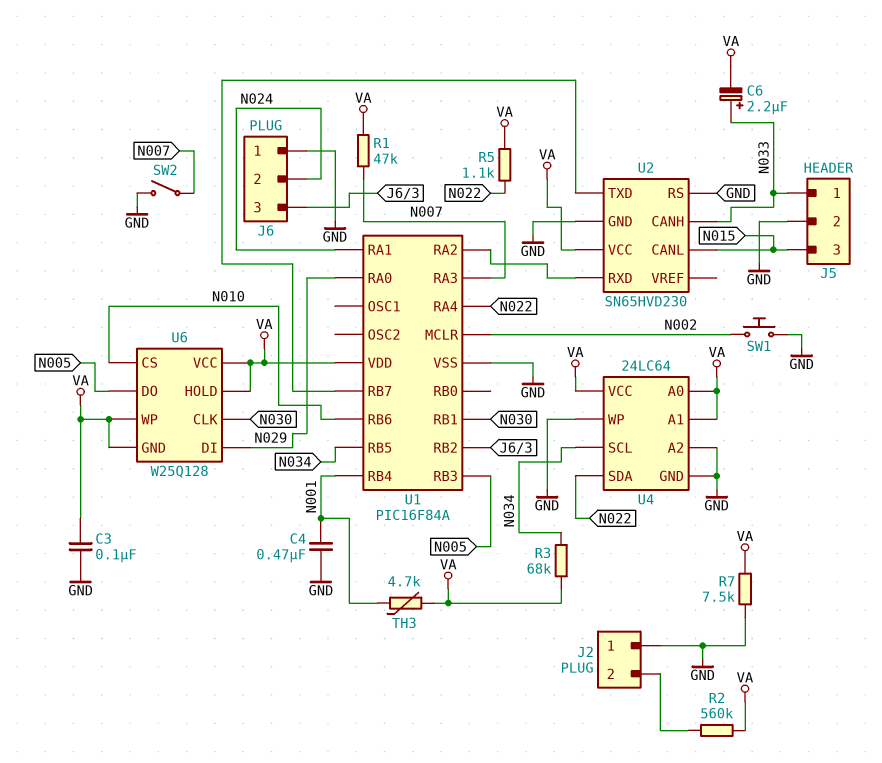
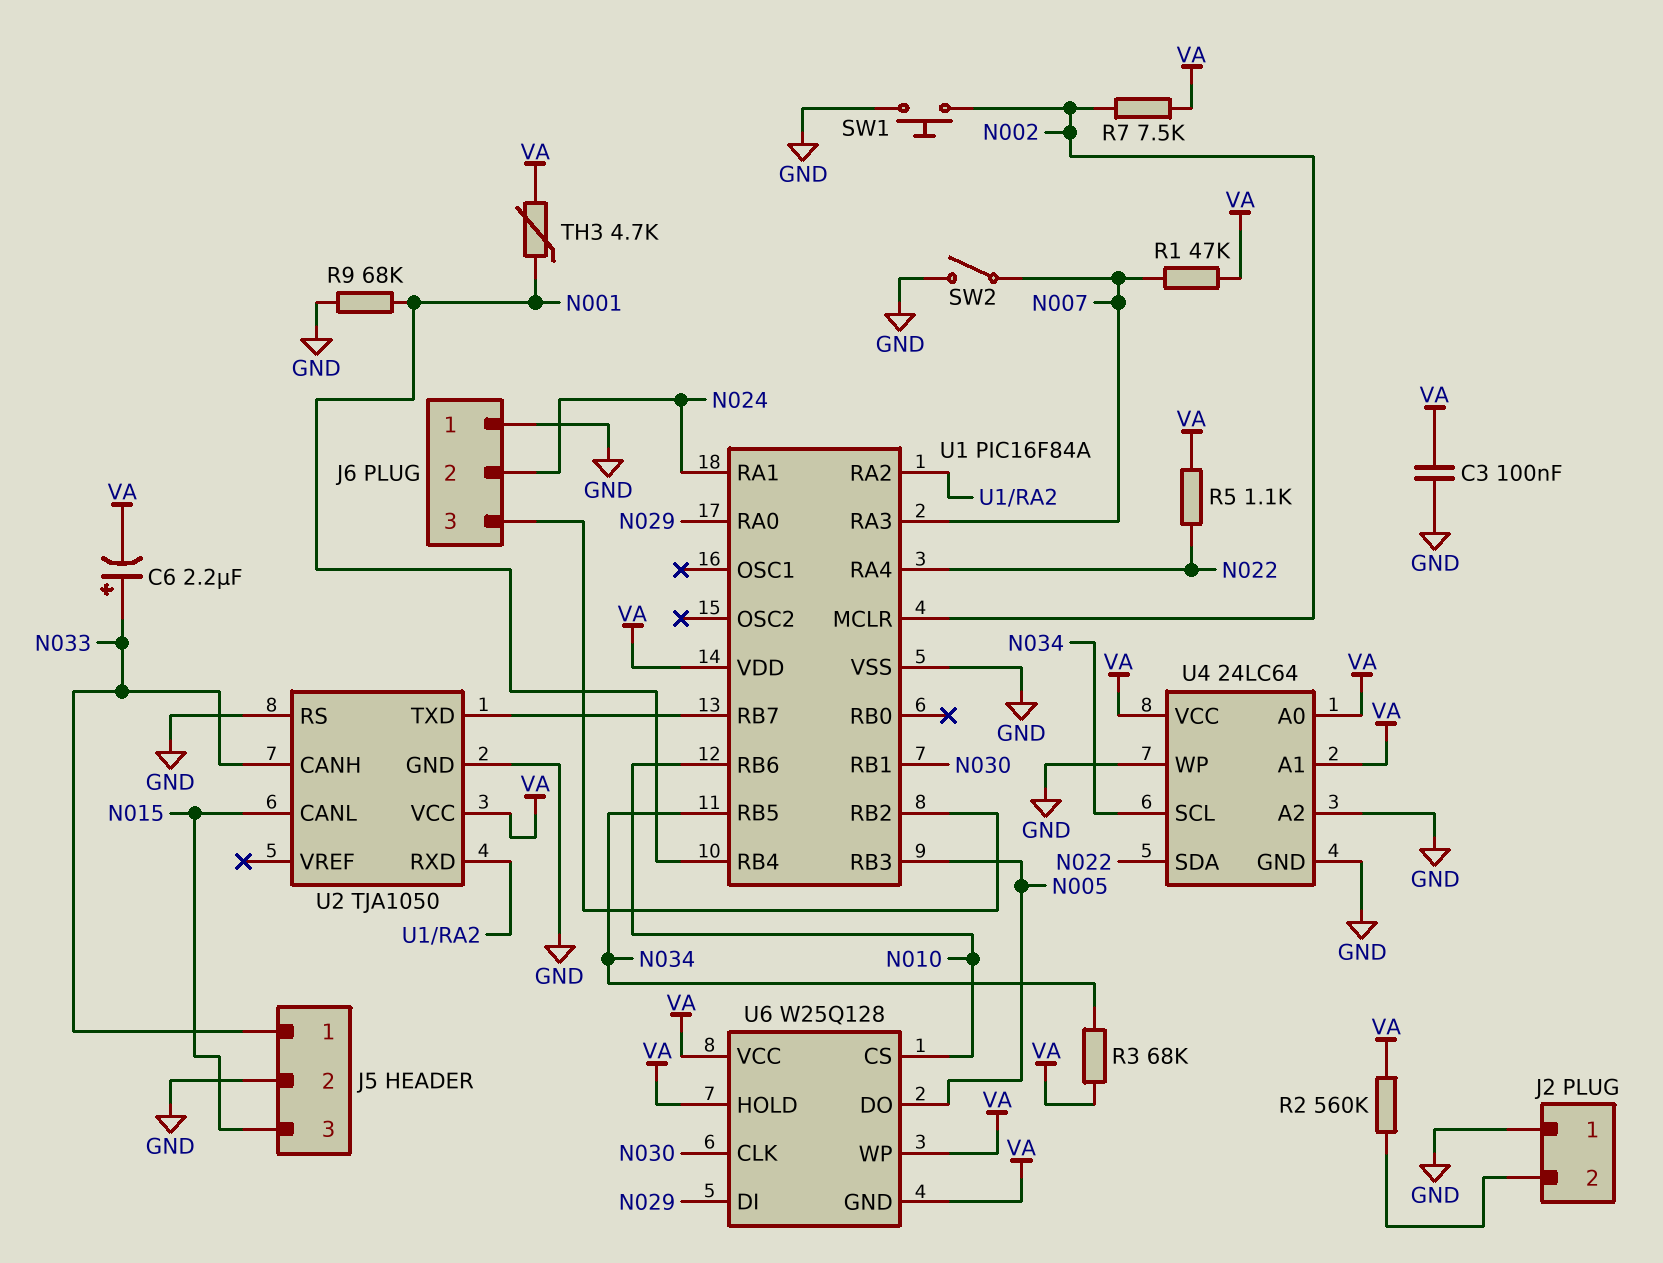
C4: 470nF (GND, N001) -> none
R7: 7.5k (GND, VA) -> 7.5k (N002, VA)
R9: none -> 68k (GND, N001)
U2: SN65HVD230 -> TJA1050

